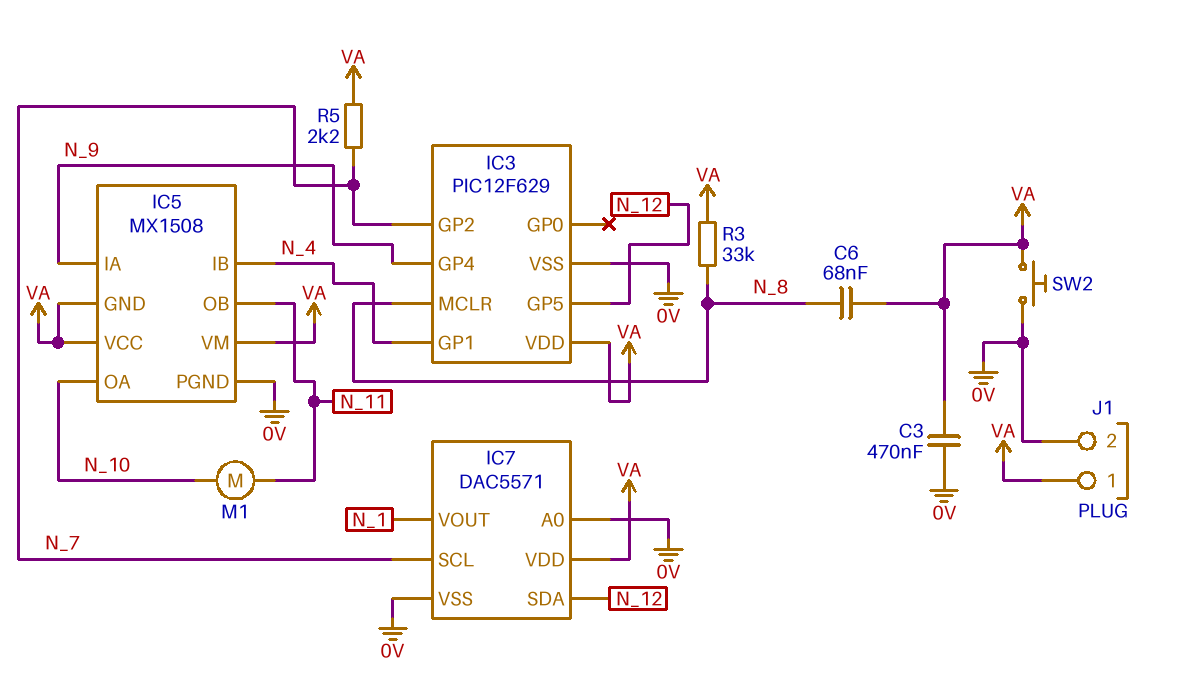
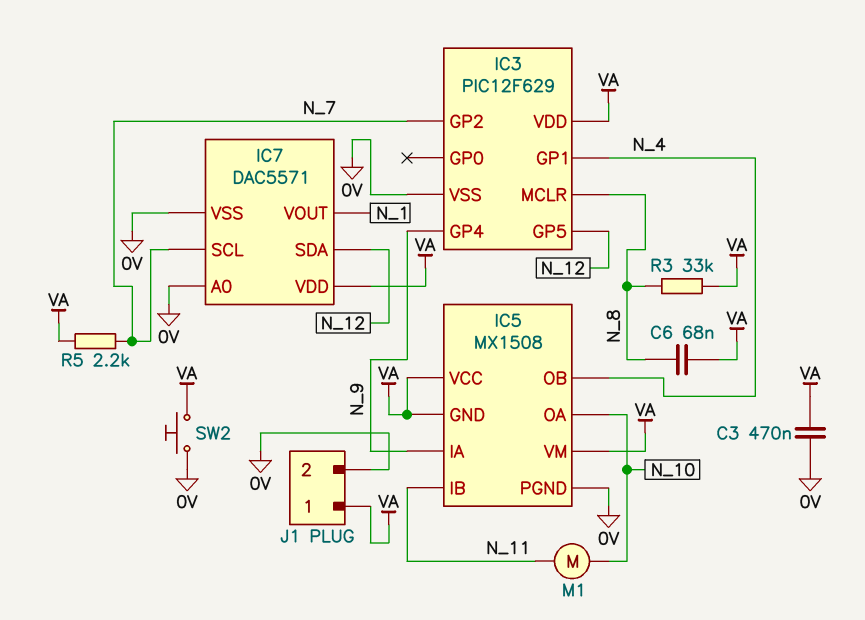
IC5 pin IB: N_4 -> N_11
IC5 pin OB: N_11 -> N_4

